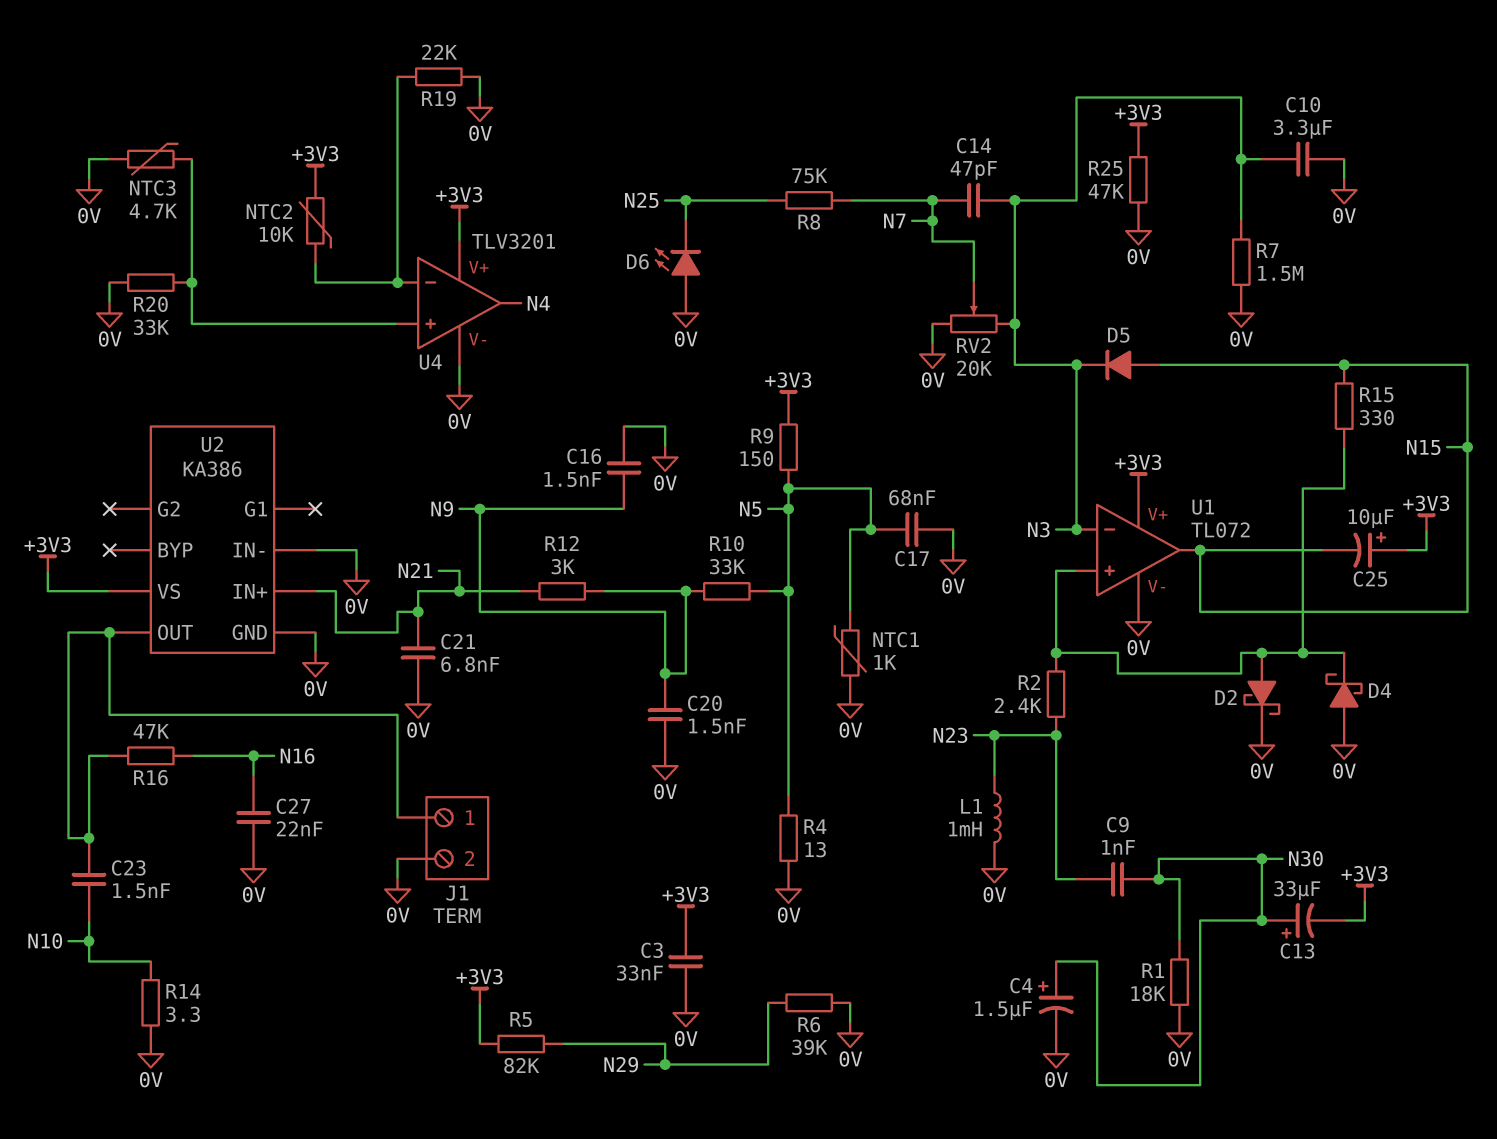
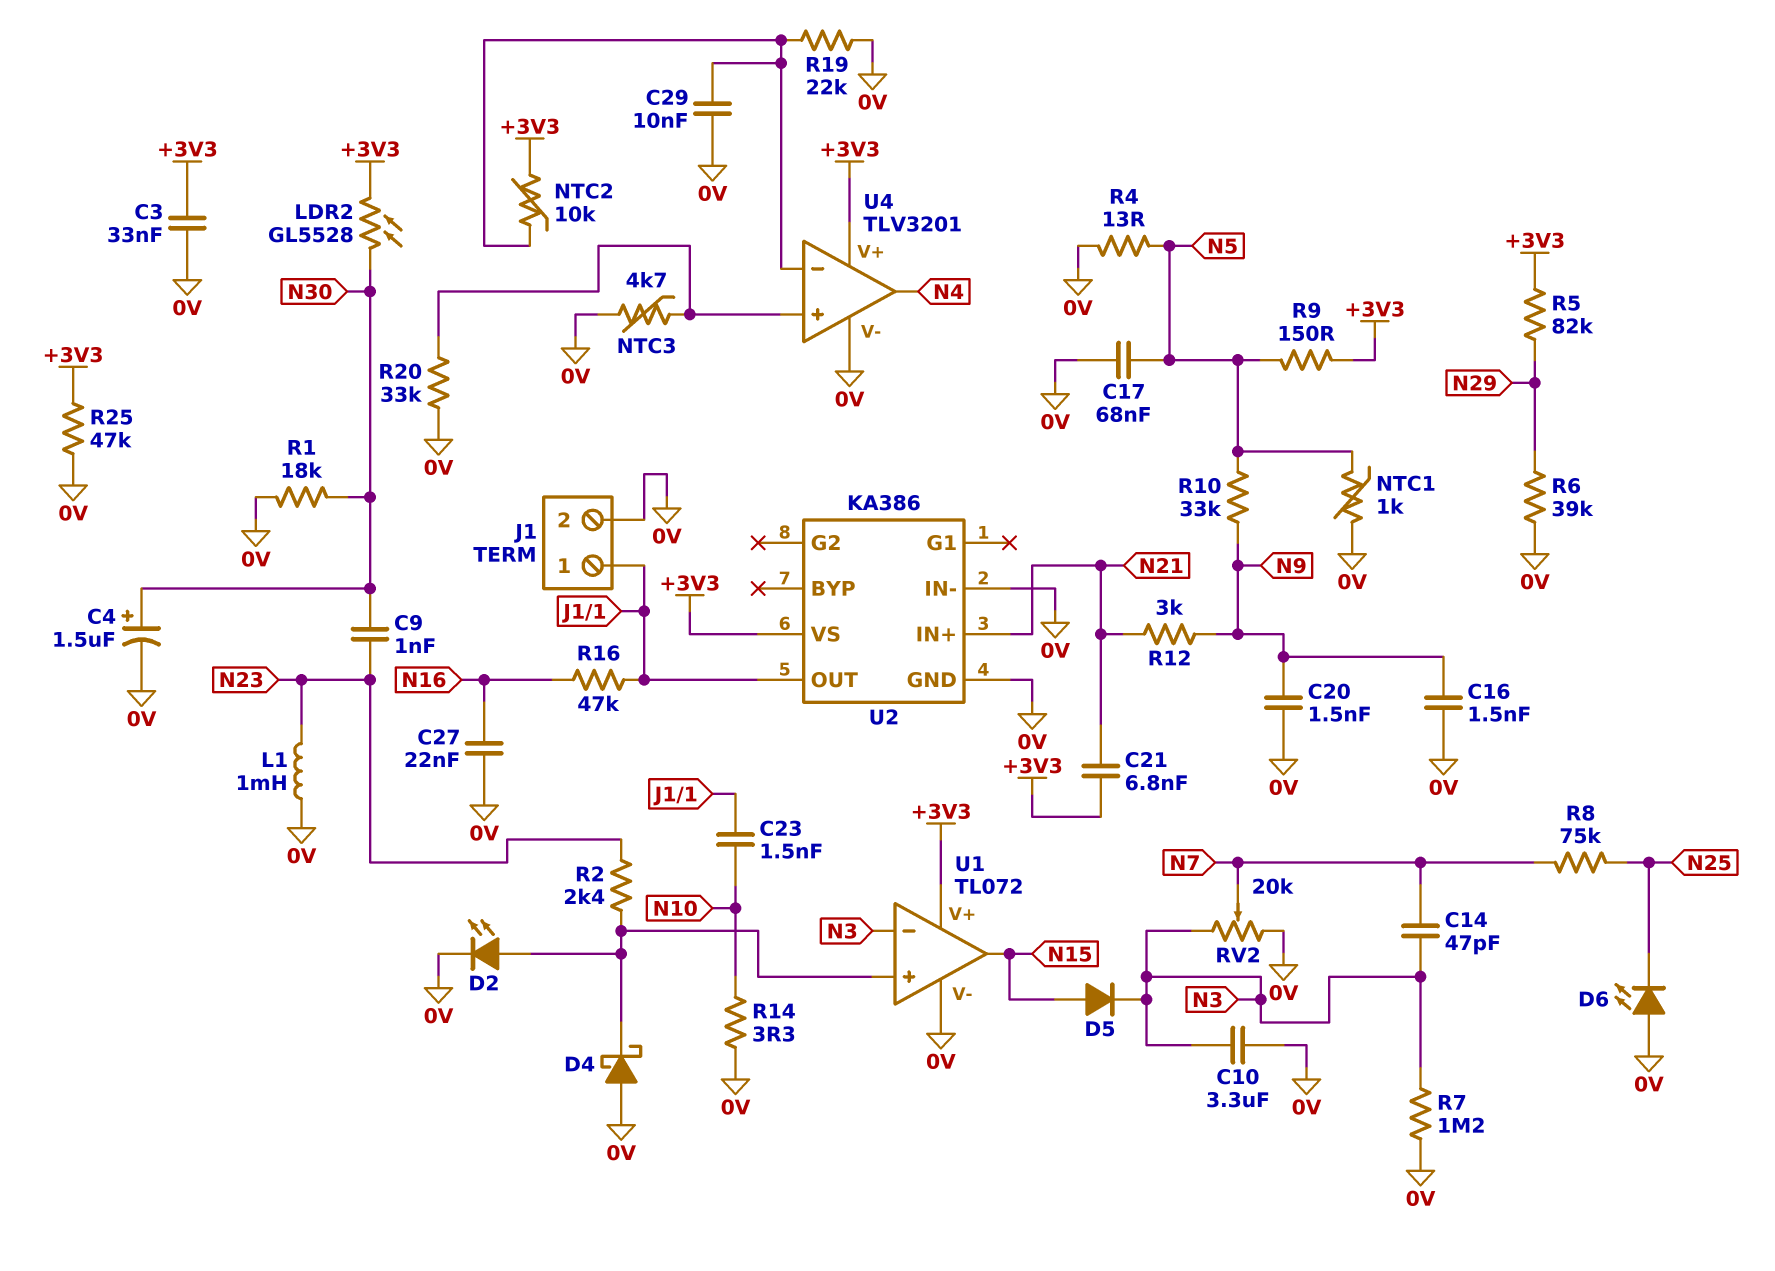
C13: 33uF (plus N30, minus +3V3) -> none
C21: 6.8nF (0V, N21) -> 6.8nF (+3V3, N21)
C25: 10uF (plus +3V3, minus N15) -> none
C29: none -> 10nF (0V, U4/in-)
D2: schottky (A U1/in+, K 0V) -> LED (A U1/in+, K 0V)
LDR2: none -> GL5528 (+3V3, N30)
R7: 1.5M (0V, N3) -> 1.2M (0V, N3)
R15: 330 (N15, U1/in+) -> none

